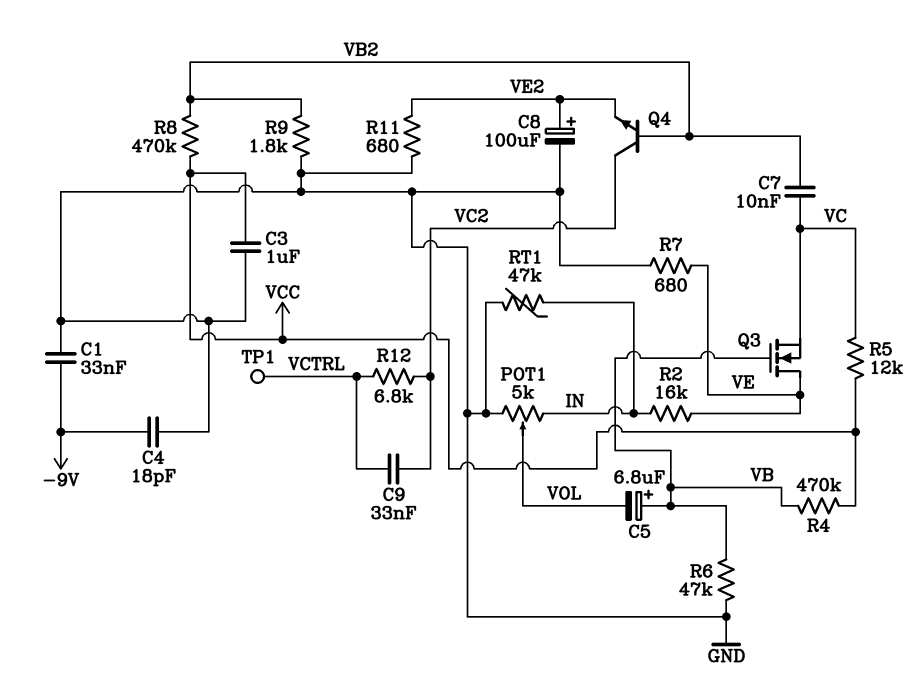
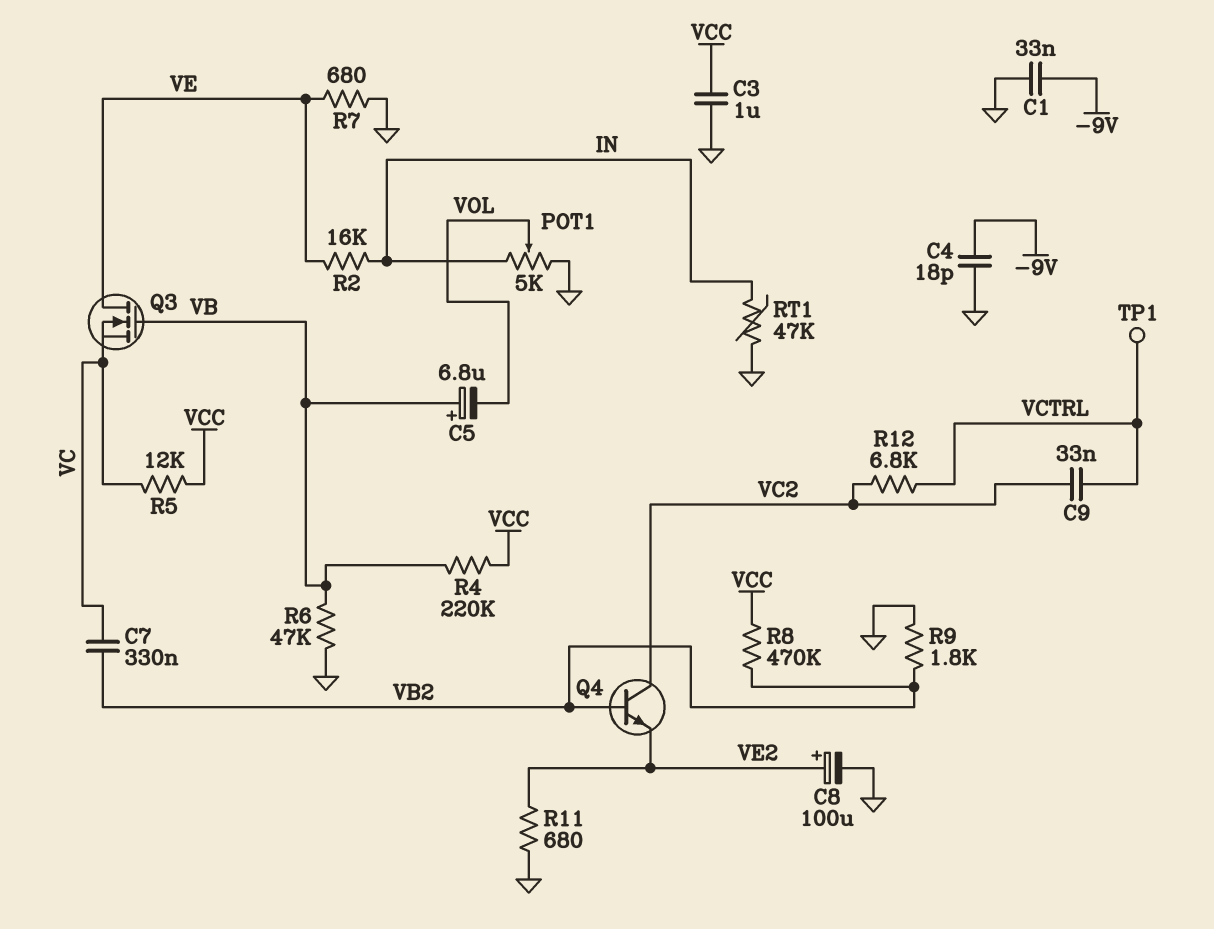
C7: 10nF (VB2, VC) -> 330nF (VB2, VC)
R4: 470k (VB, VCC) -> 220k (VB, VCC)

